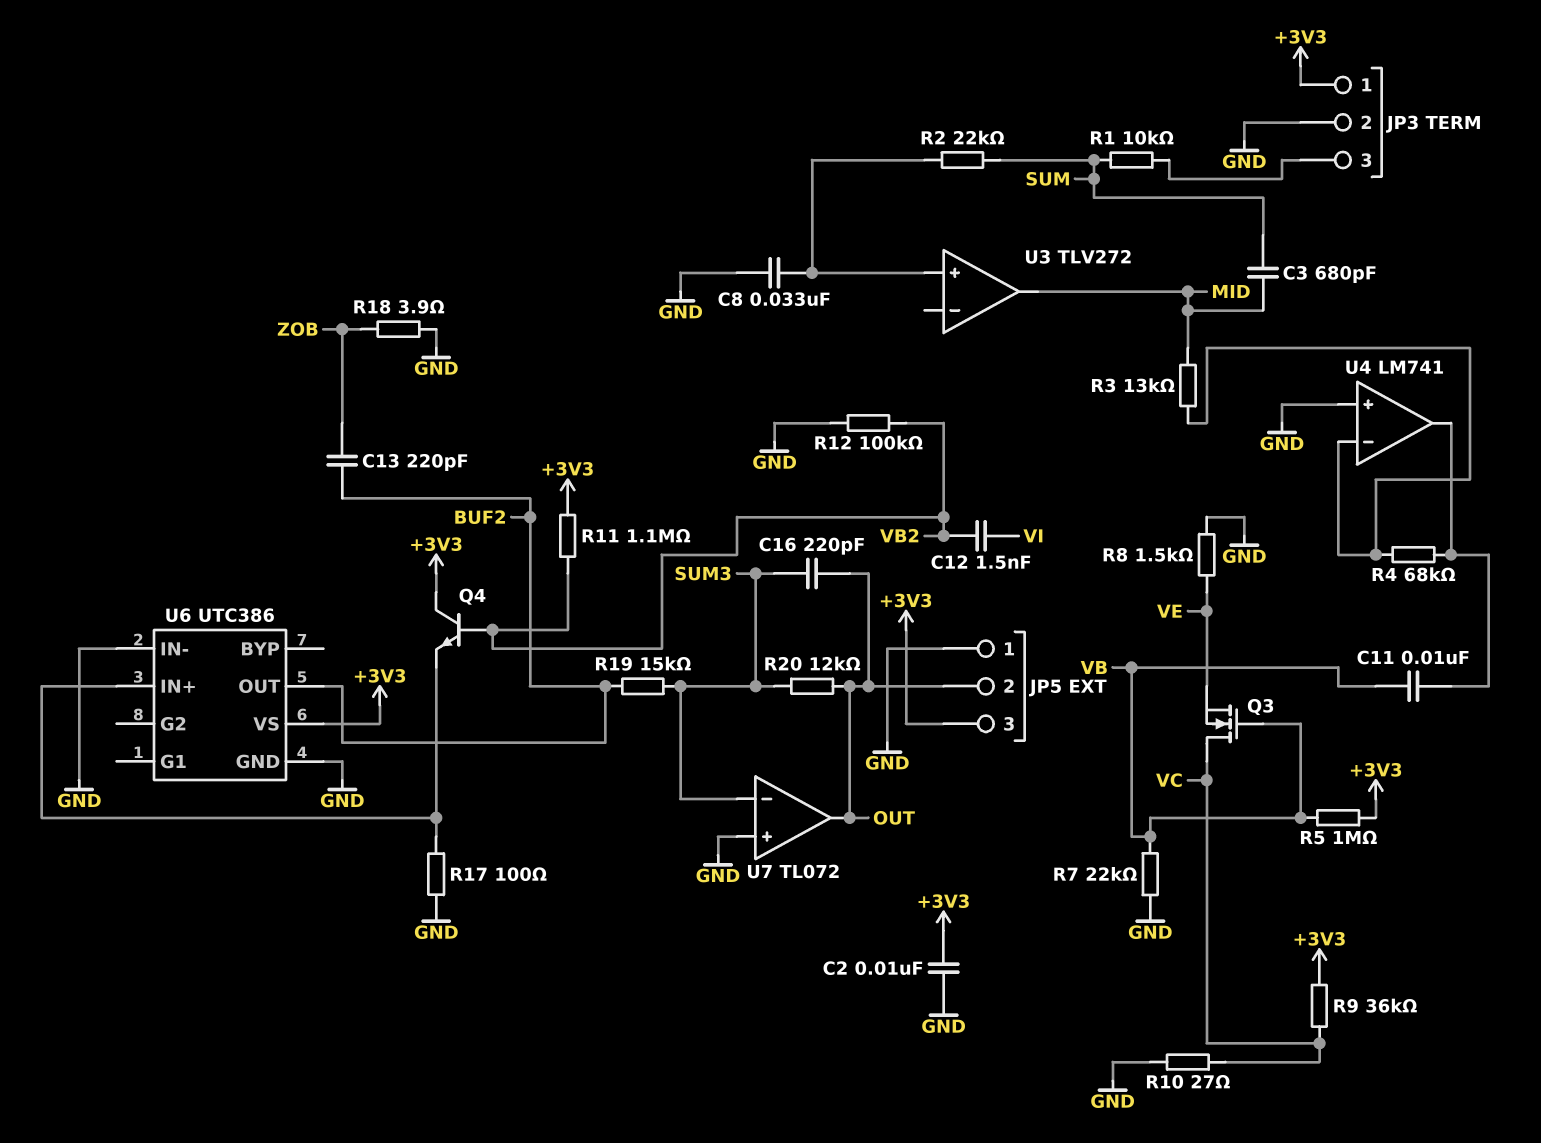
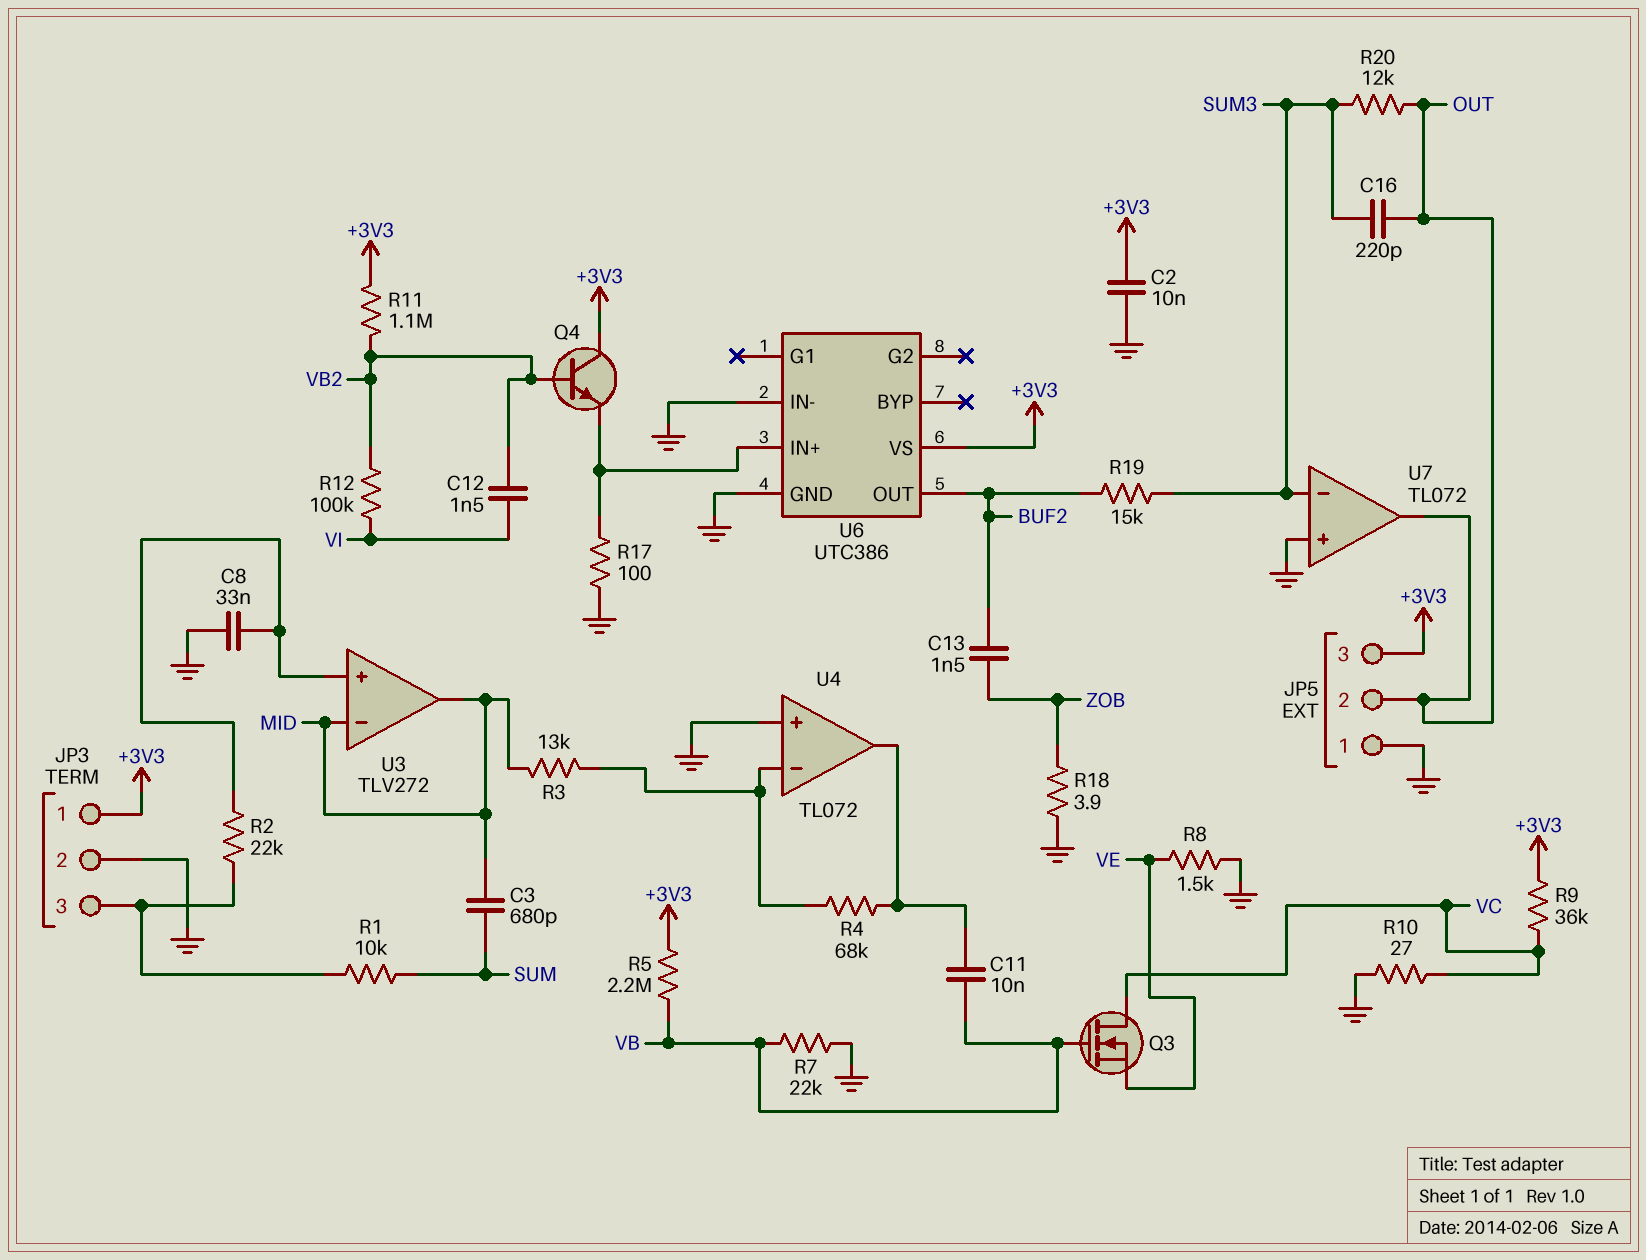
C13: 220pF (BUF2, ZOB) -> 1.5nF (BUF2, ZOB)
R2: 22k (SUM, U3/in+) -> 22k (JP3/3, U3/in+)
R5: 1M (+3V3, VB) -> 2.2M (+3V3, VB)
R12: 100k (GND, VB2) -> 100k (VB2, VI)
U3 pin in-: none -> MID
U4: LM741 -> TL072

